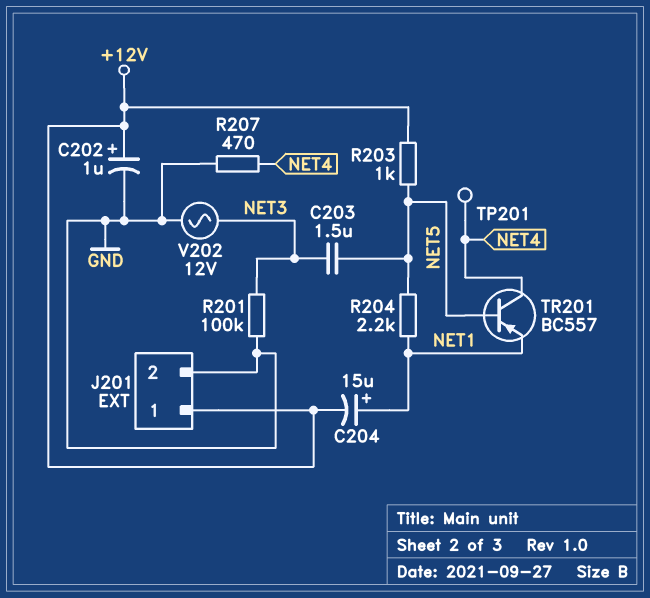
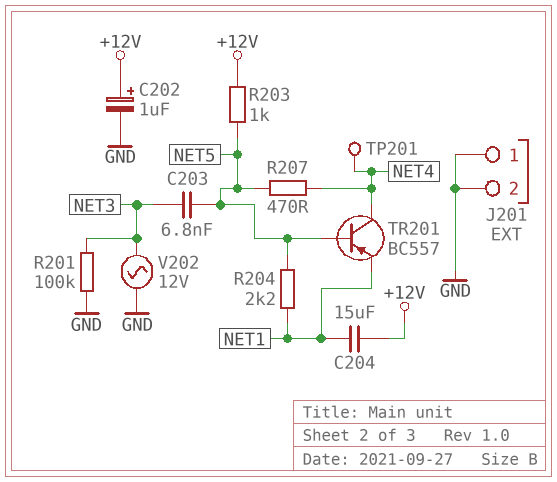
C203: 1.5uF (NET3, NET5) -> 6.8nF (NET3, NET5)
C204: 15uF (plus NET1, minus +12V) -> 15uF (+12V, NET1)
J201 pin 1: +12V -> GND
R207: 470 (GND, NET4) -> 470 (NET4, NET5)

